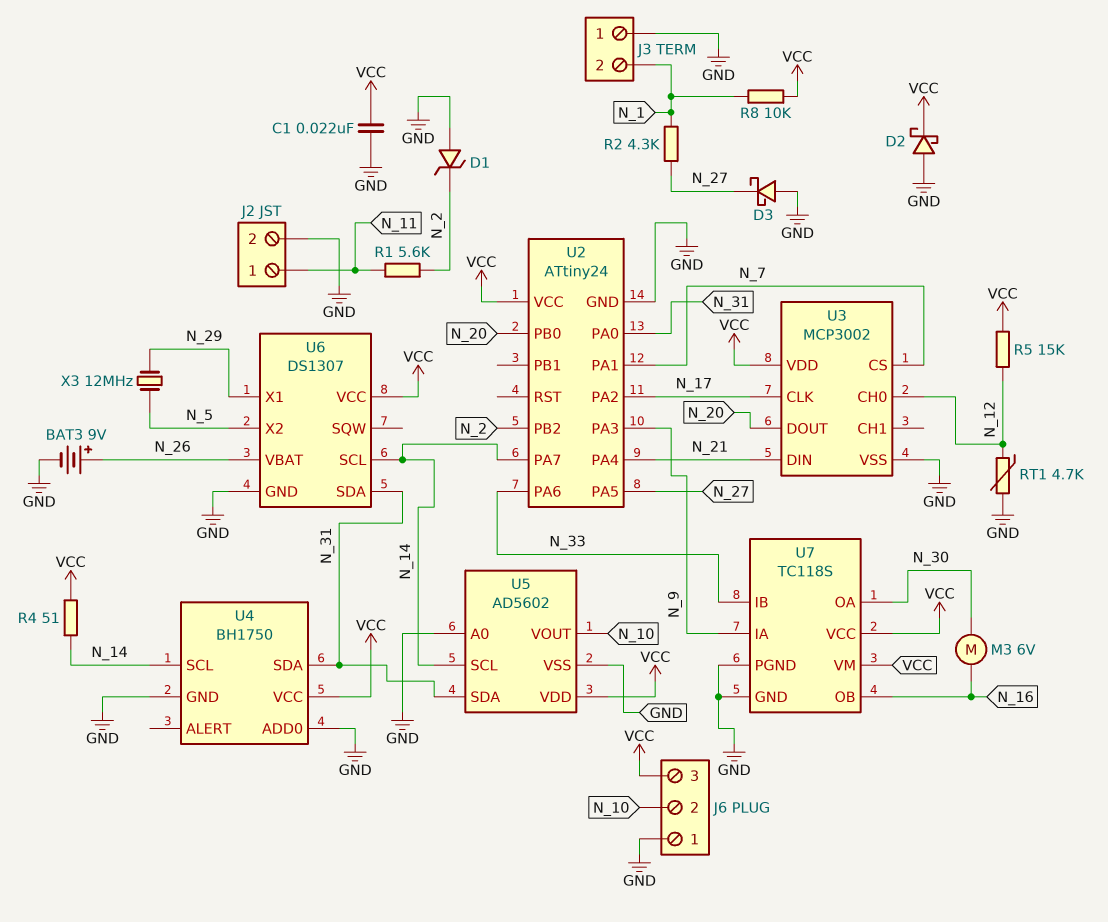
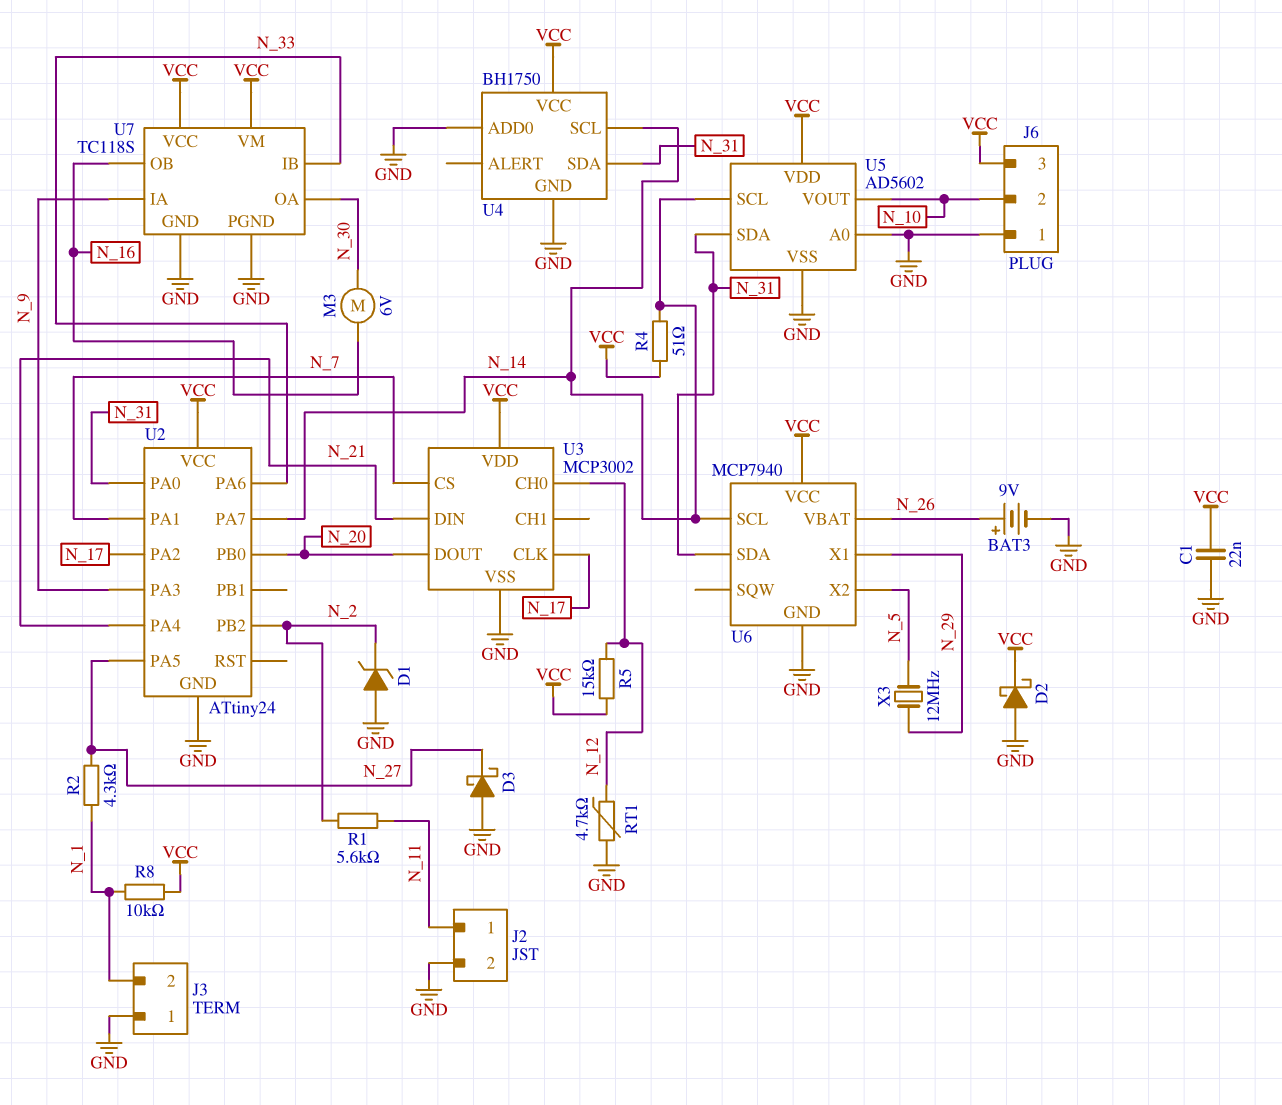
U6: DS1307 -> MCP7940

